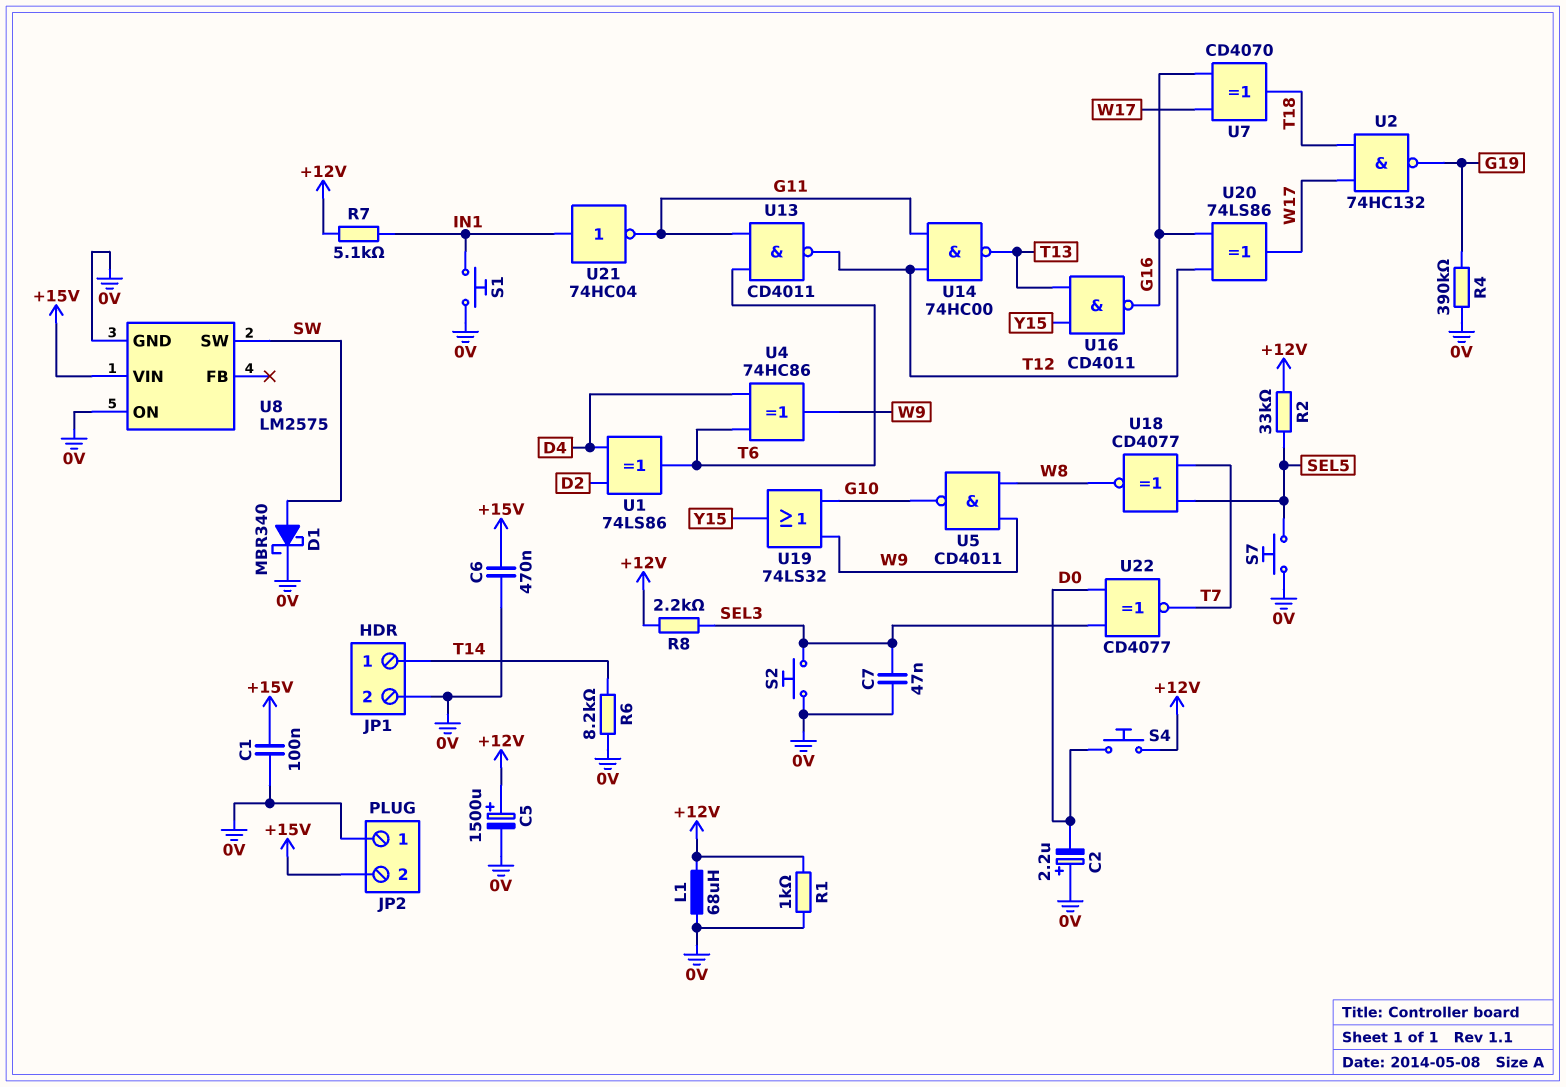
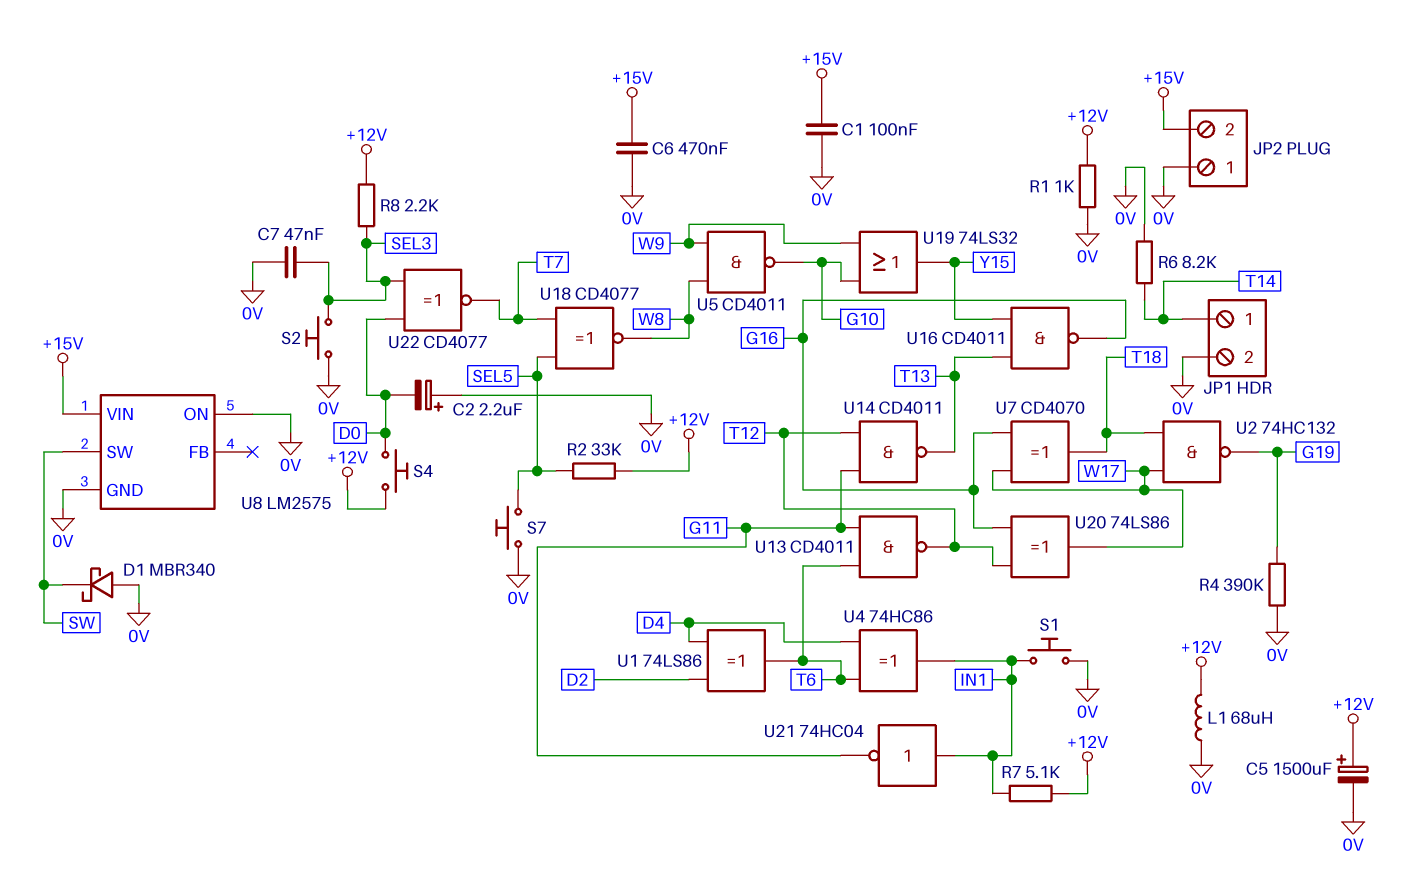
D1: schottky MBR340 (A SW, K 0V) -> schottky MBR340 (A 0V, K SW)
U4: XOR 74HC86 (in D4, in T6, out W9) -> XOR 74HC86 (in D4, in T6, out IN1)
U14: NAND 74HC00 (in G11, in T12, out T13) -> NAND CD4011 (in G11, in T12, out T13)

